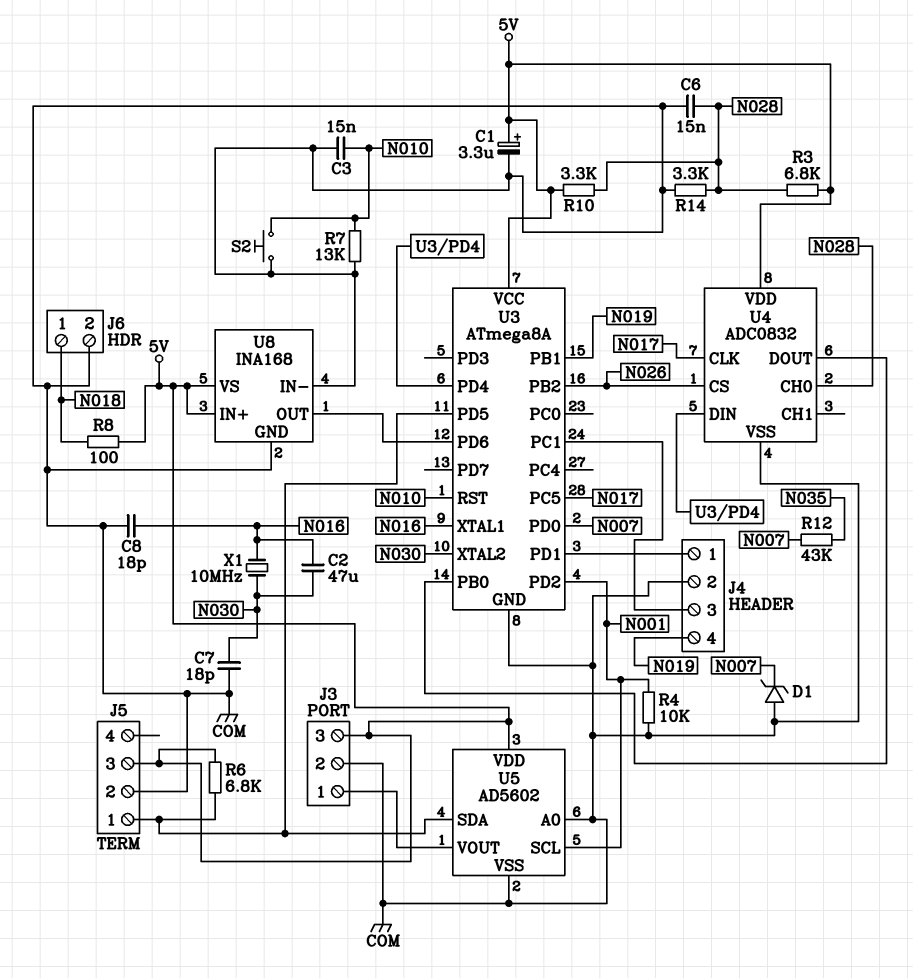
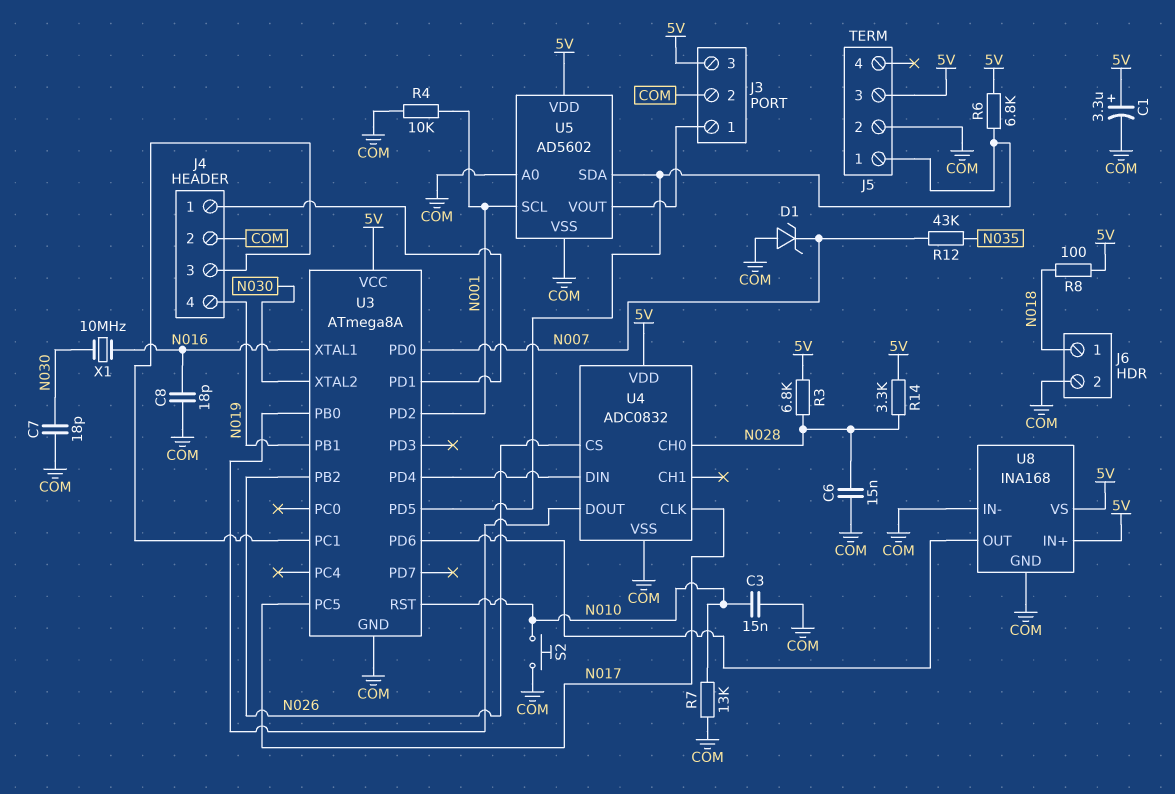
C2: 47uF (N016, N030) -> none
R10: 3.3k (5V, N028) -> none
R14: 3.3k (COM, N028) -> 3.3k (5V, N028)

